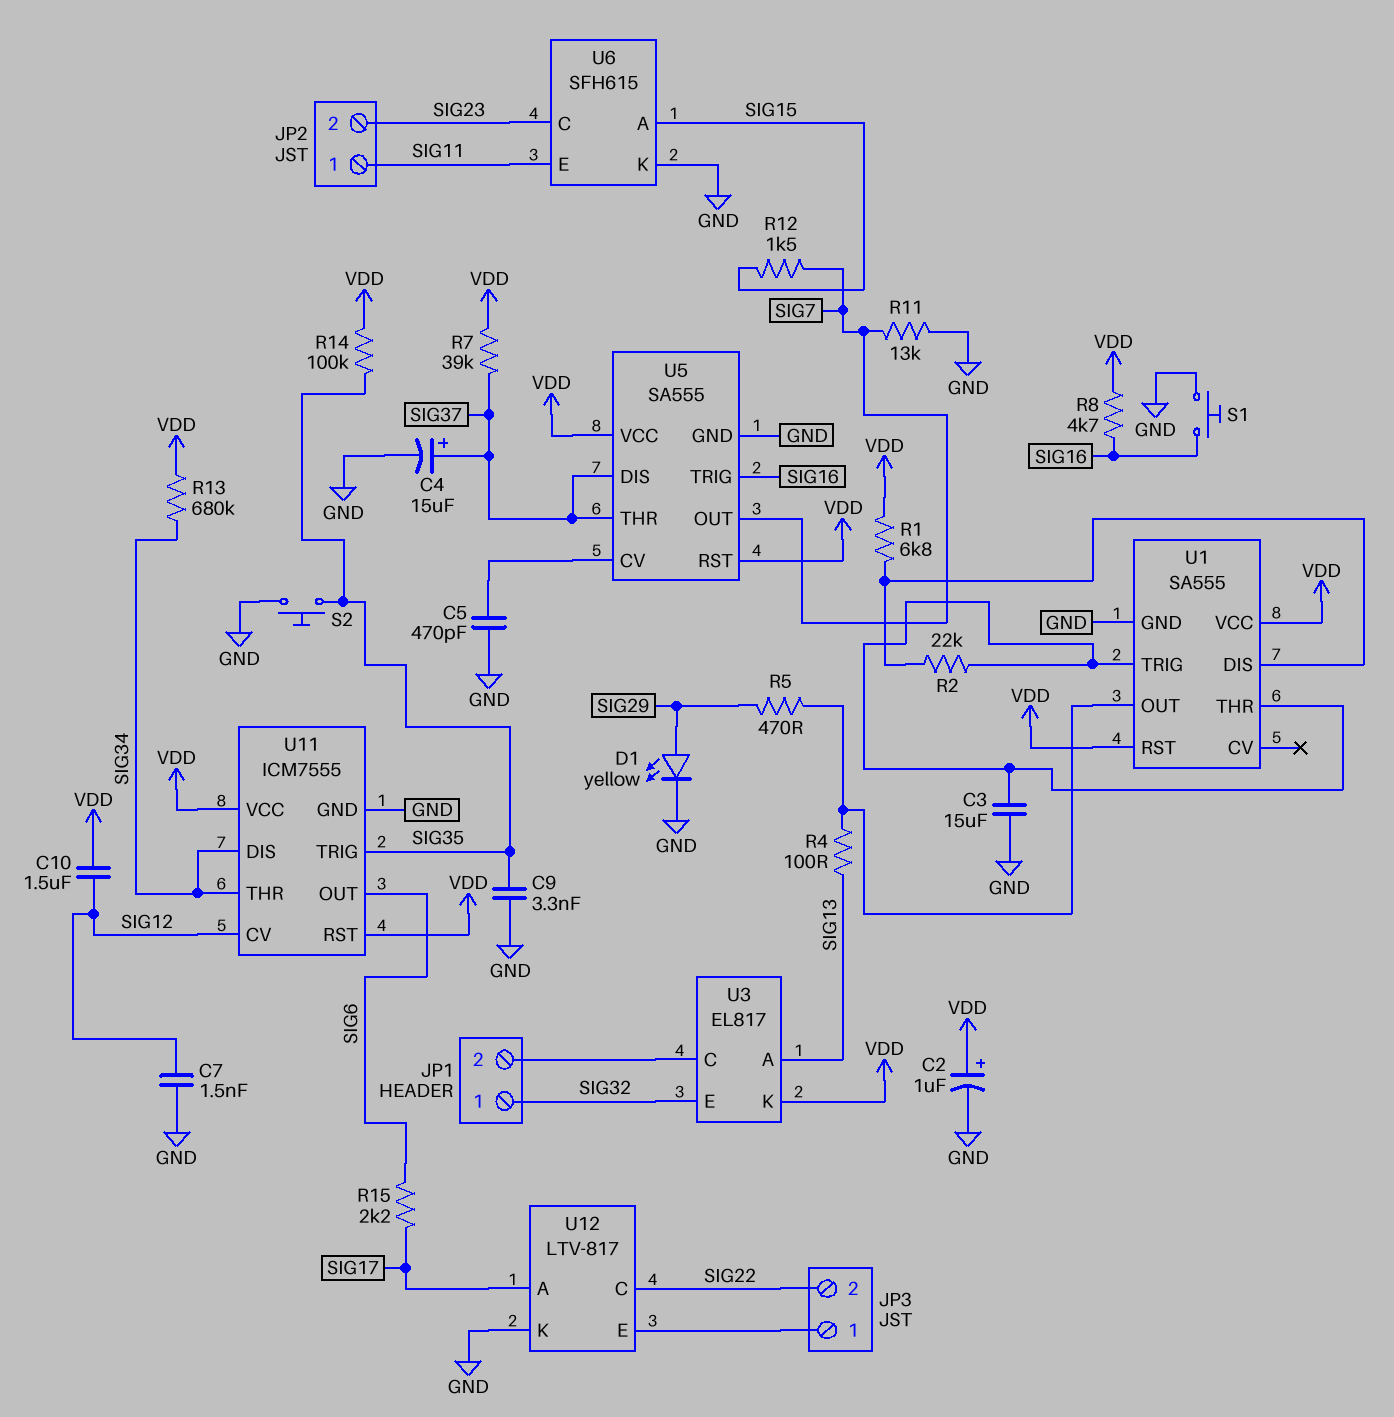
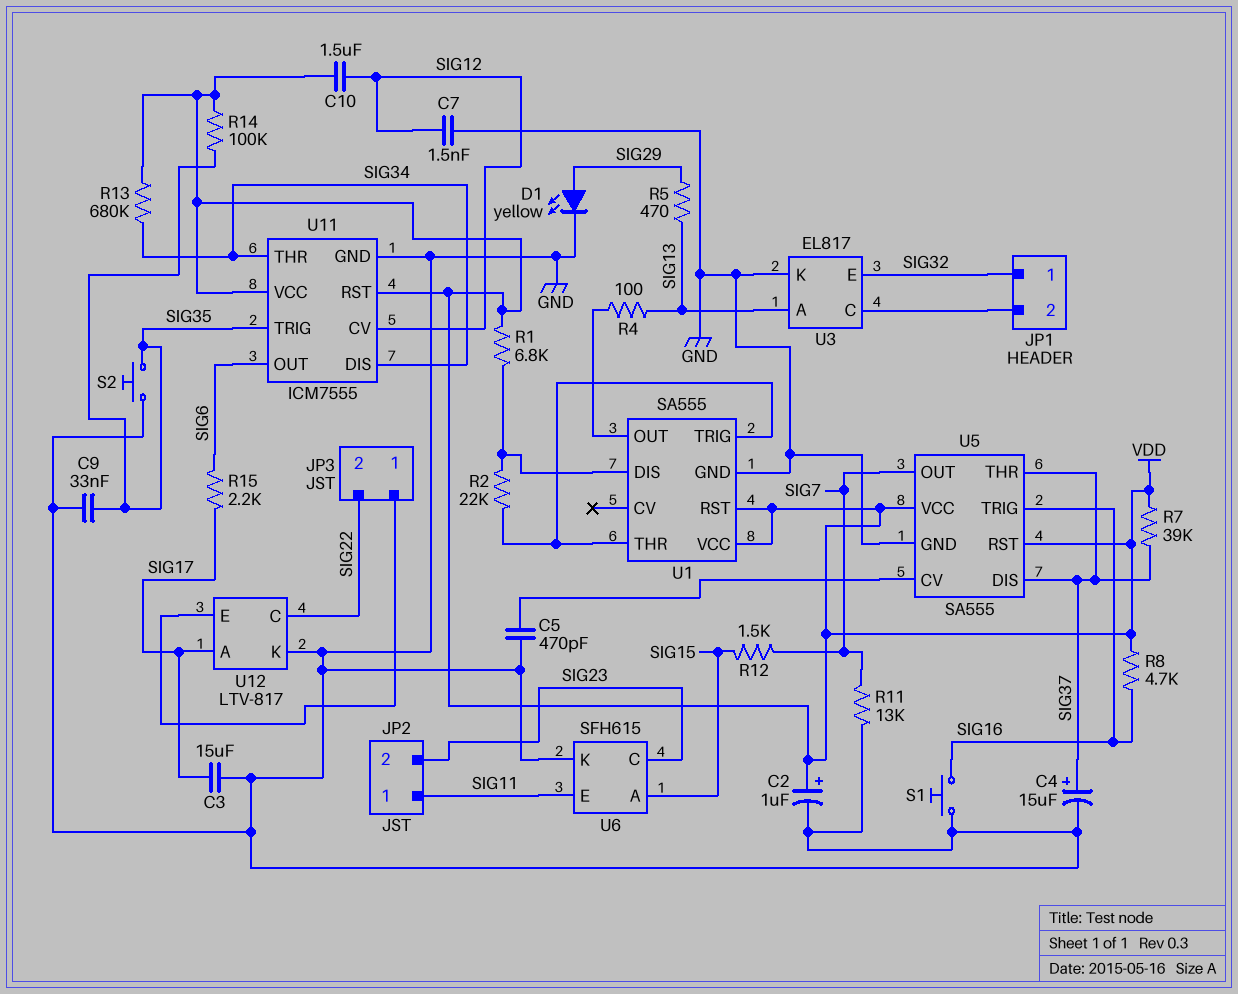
C3: 15uF (GND, U1/THR) -> 15uF (GND, SIG17)
C9: 3.3nF (GND, SIG35) -> 33nF (GND, SIG35)
R5: 470 (SIG29, U1/OUT) -> 470 (SIG13, SIG29)
U3 pin K: VDD -> GND

